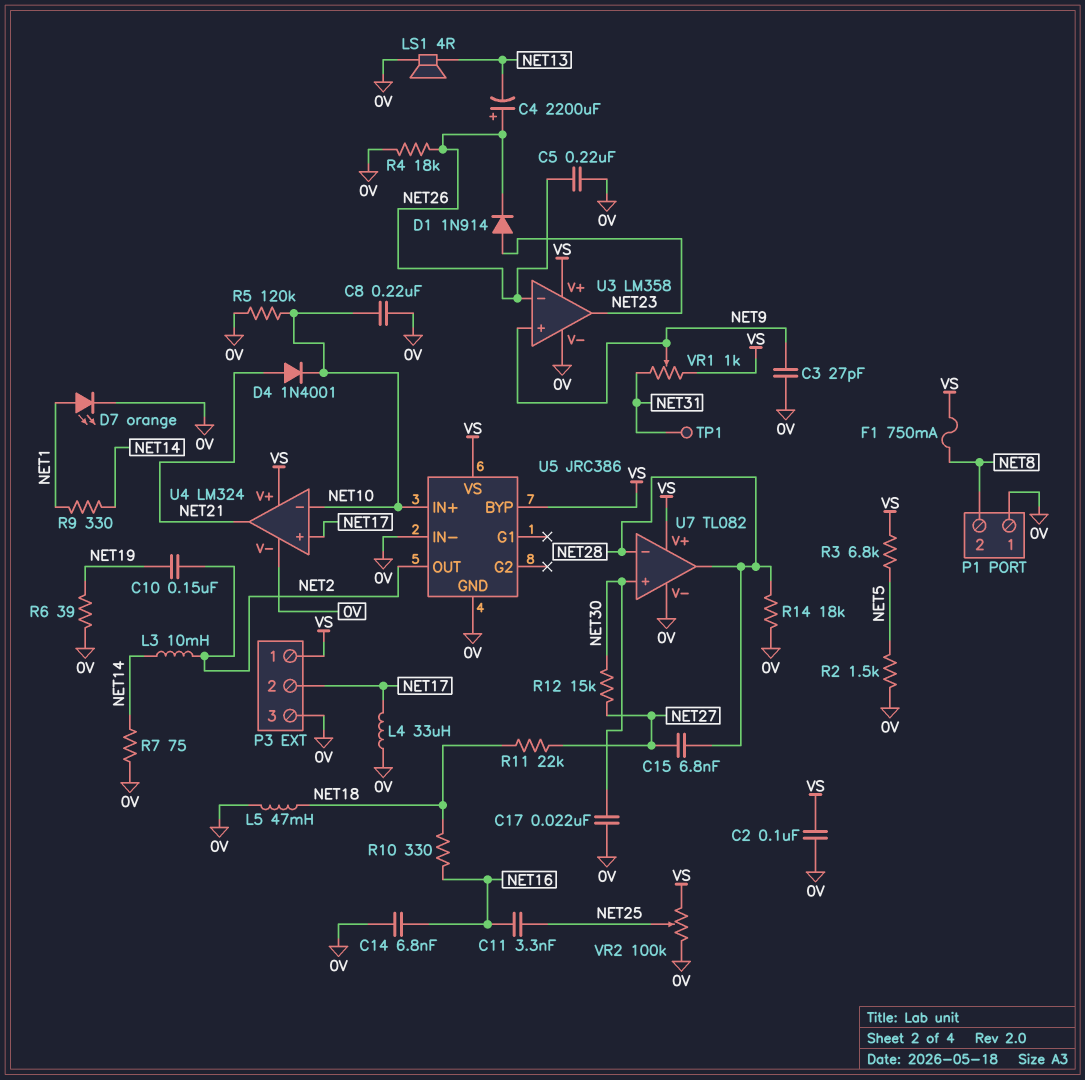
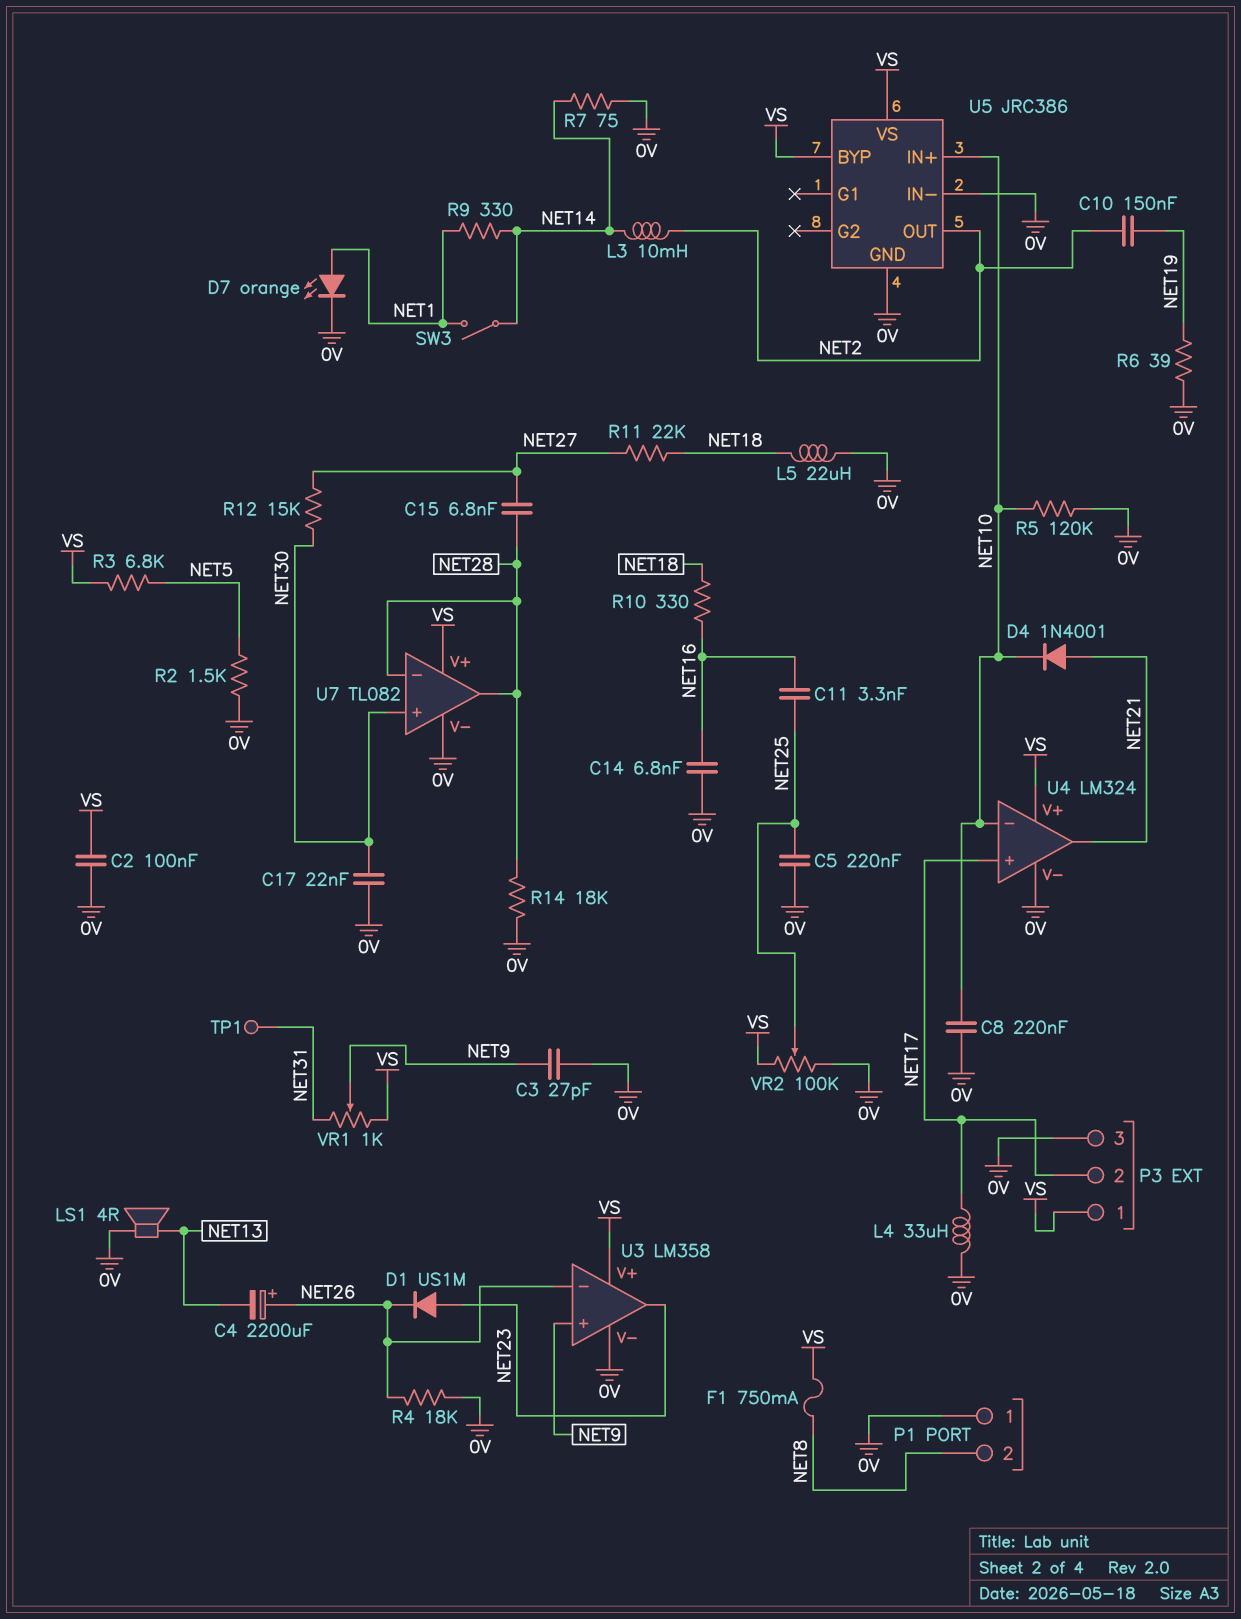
C5: 220nF (0V, NET26) -> 220nF (0V, NET25)
D1: diode 1N914 (A NET23, K NET26) -> diode US1M (A NET23, K NET26)
L5: 47mH (0V, NET18) -> 22uH (0V, NET18)
SW3: none -> switch (NET1, NET14)

